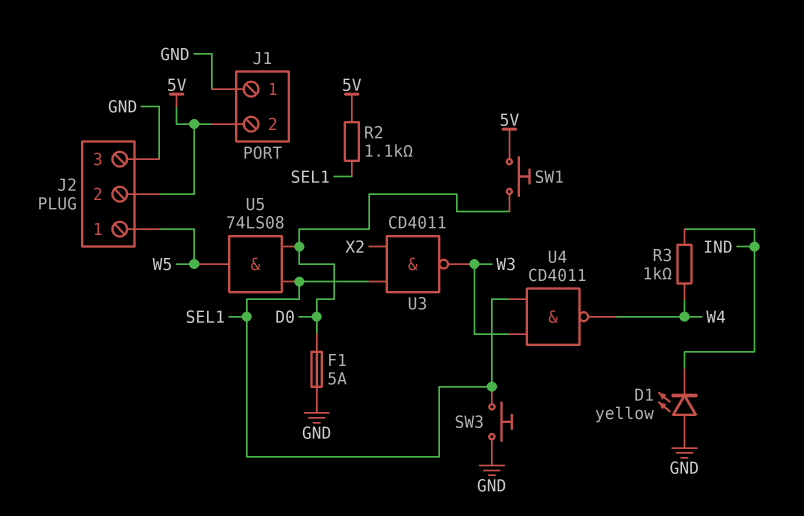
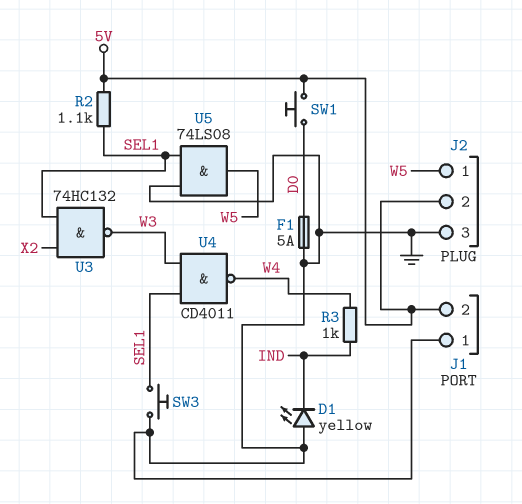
U3: NAND CD4011 (in SEL1, in X2, out W3) -> NAND 74HC132 (in SEL1, in X2, out W3)
U5: AND 74LS08 (in D0, in SEL1, out W5) -> AND 74LS08 (in GND, in SEL1, out W5)

